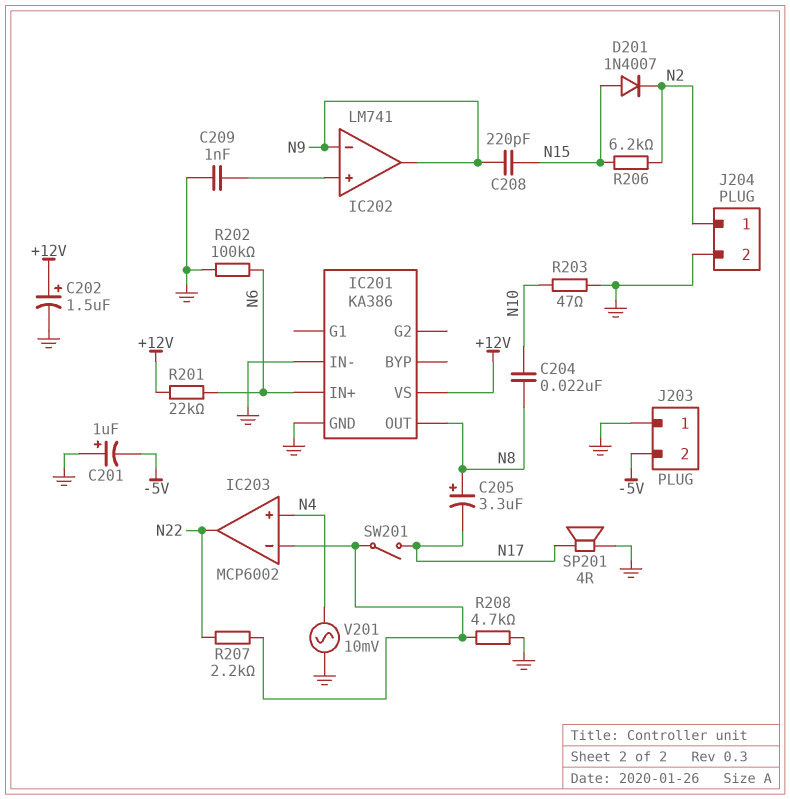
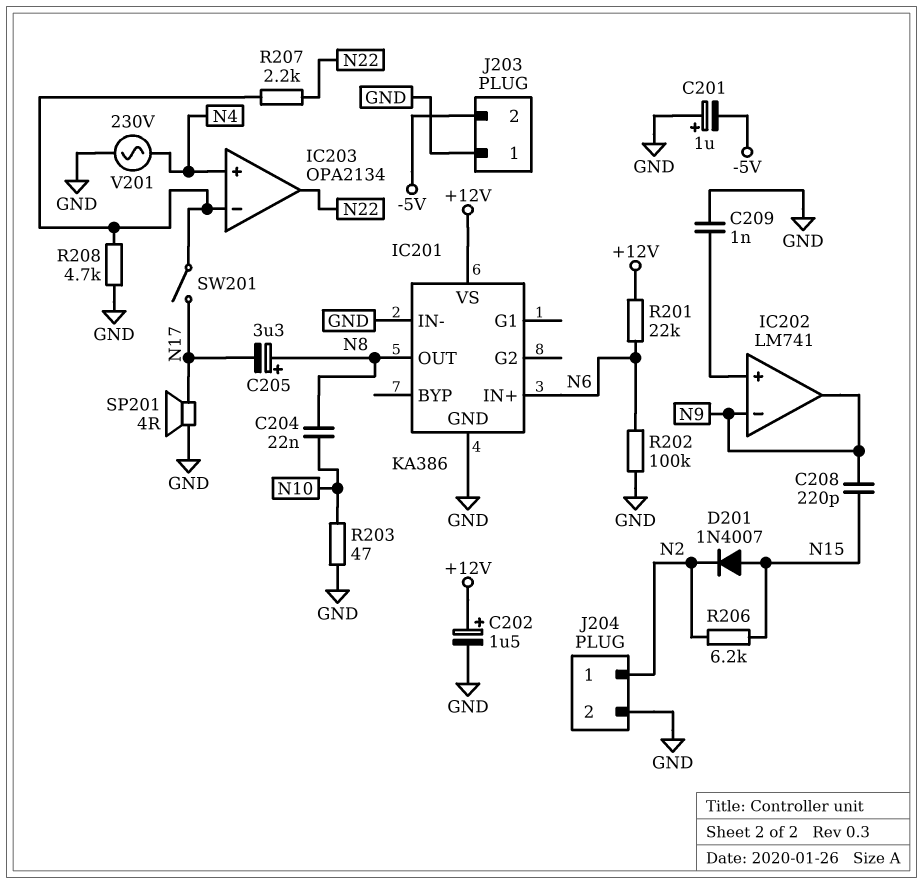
IC203: MCP6002 -> OPA2134
V201: AC 10mV (GND, N4) -> AC 230V (GND, N4)

